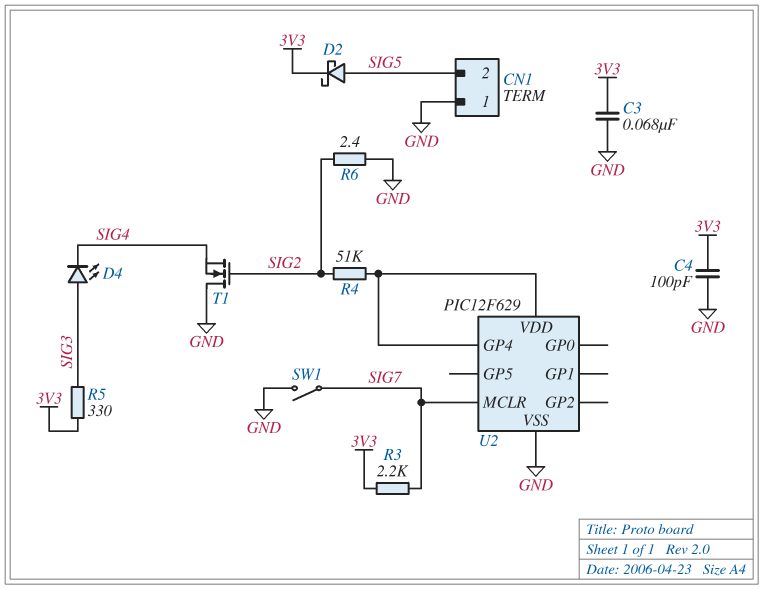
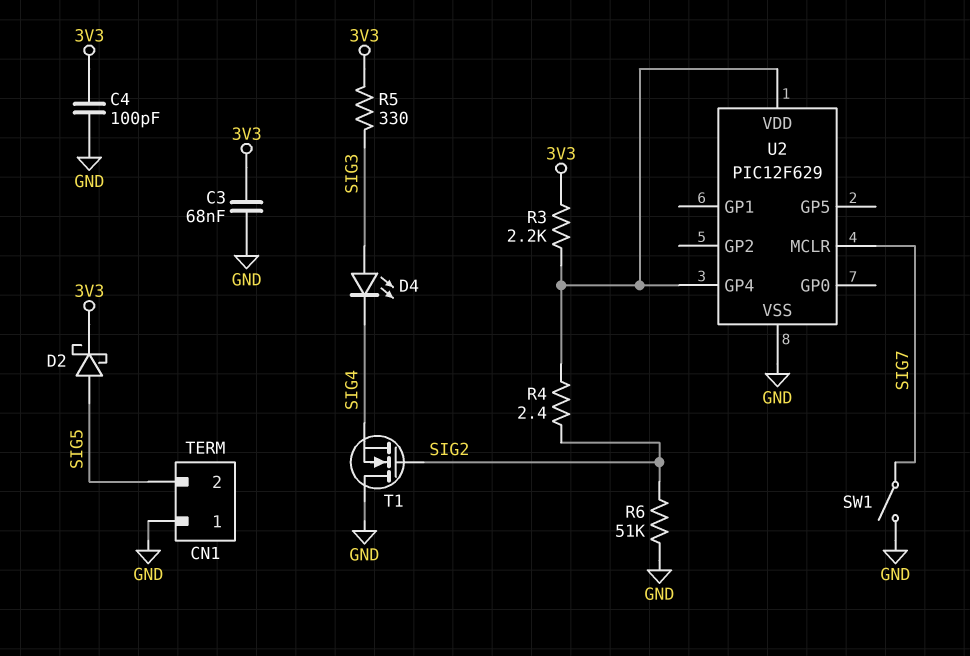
R3: 2.2k (3V3, SIG7) -> 2.2k (3V3, U2/GP4)
R4: 51k (SIG2, U2/GP4) -> 2.4 (SIG2, U2/GP4)
R6: 2.4 (GND, SIG2) -> 51k (GND, SIG2)

